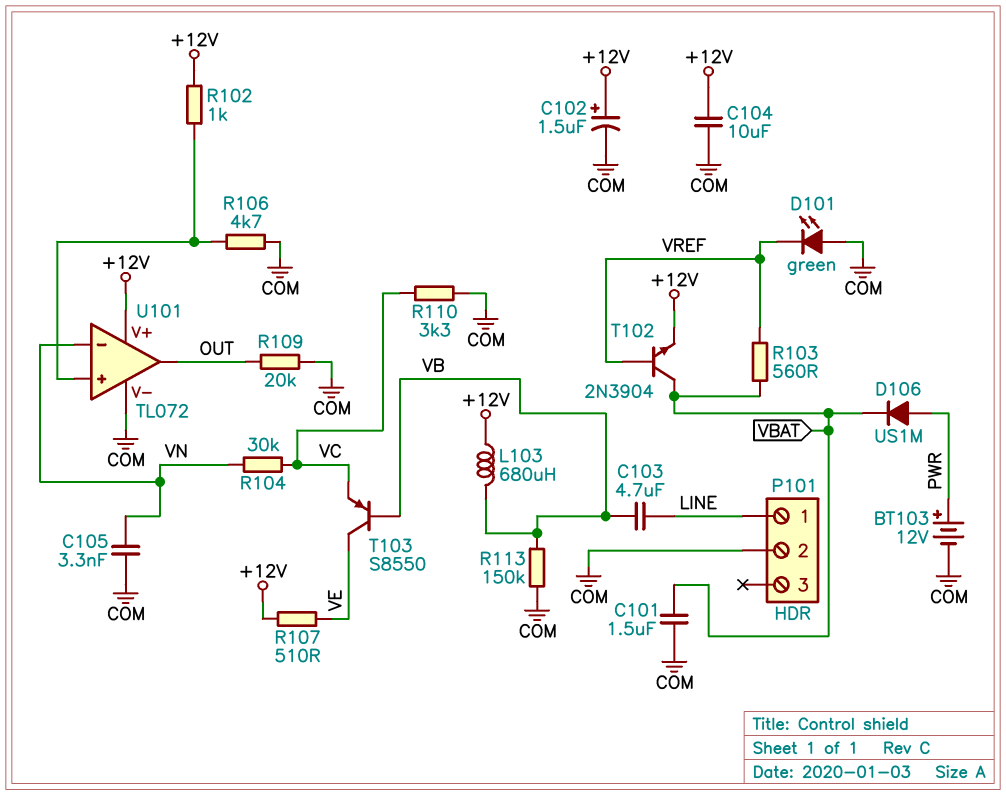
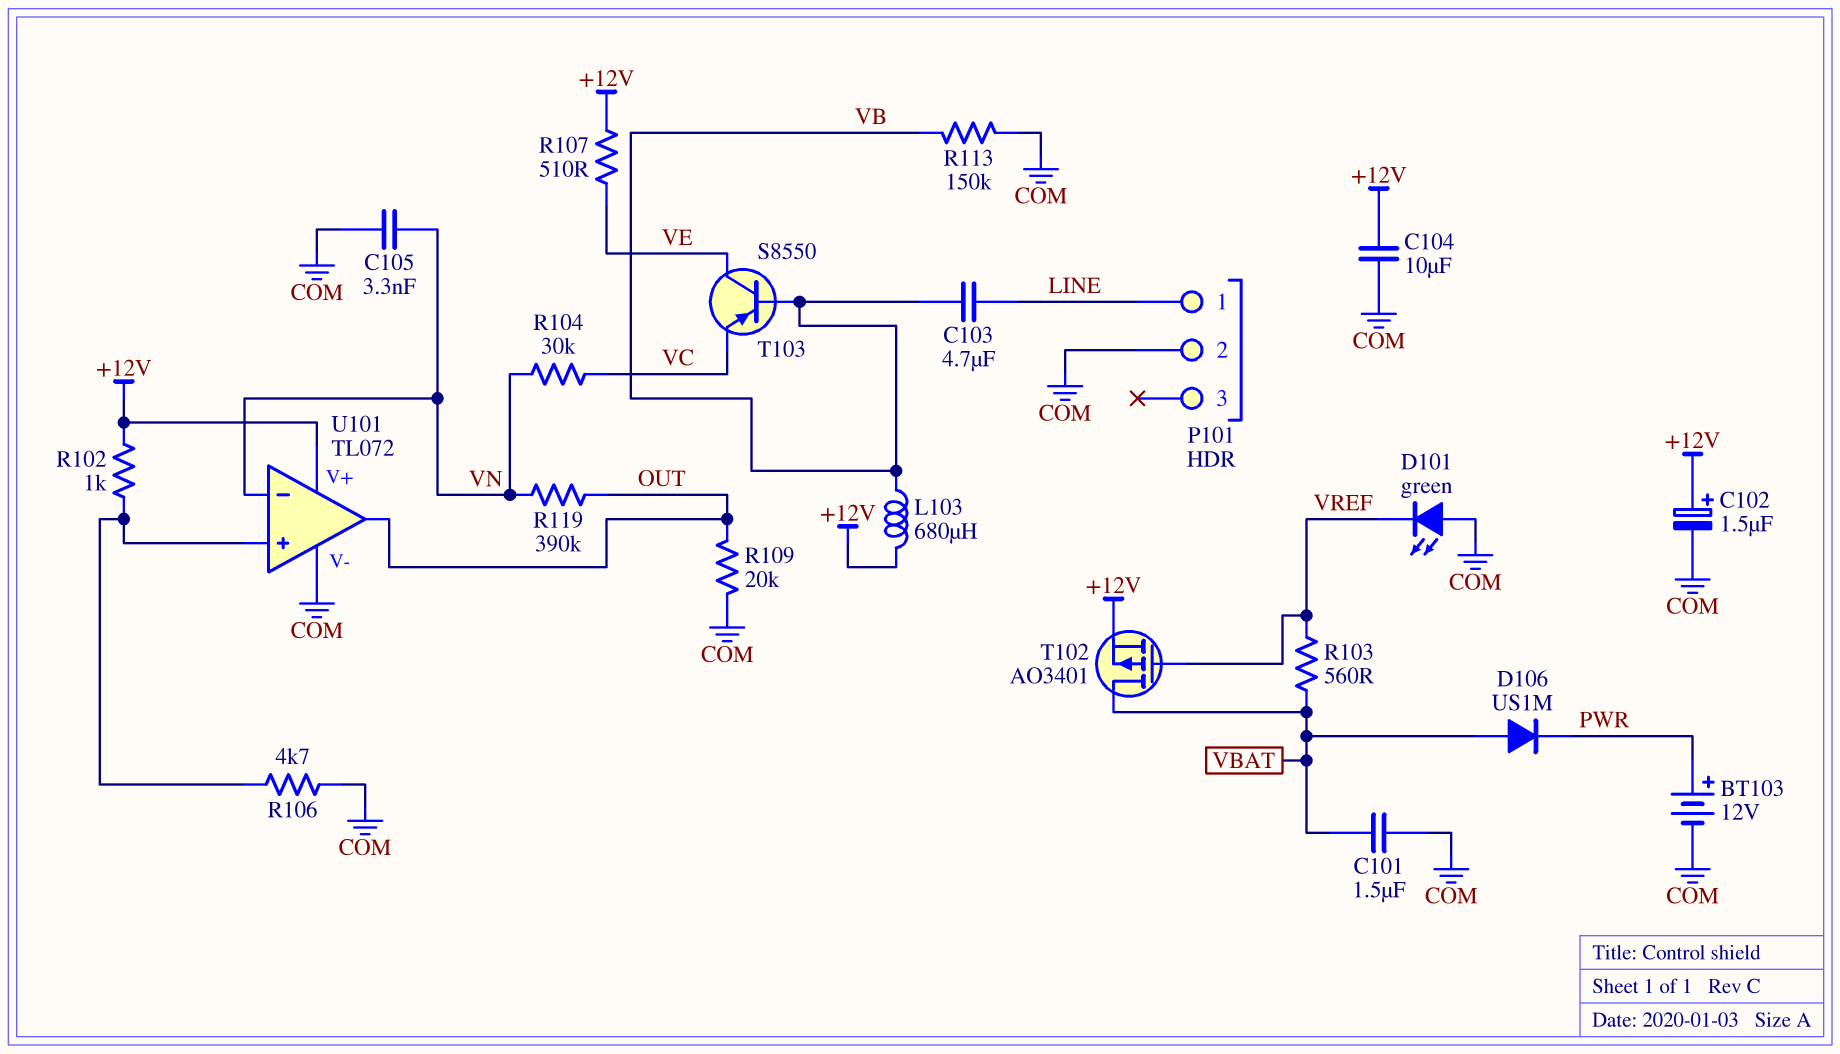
D106: diode US1M (A PWR, K VBAT) -> diode US1M (A VBAT, K PWR)
R110: 3.3k (COM, VC) -> none
R119: none -> 390k (OUT, VN)
T102: NPN 2N3904 (B VREF, C VBAT, E +12V) -> PMOS AO3401 (G VREF, D VBAT, S +12V)

